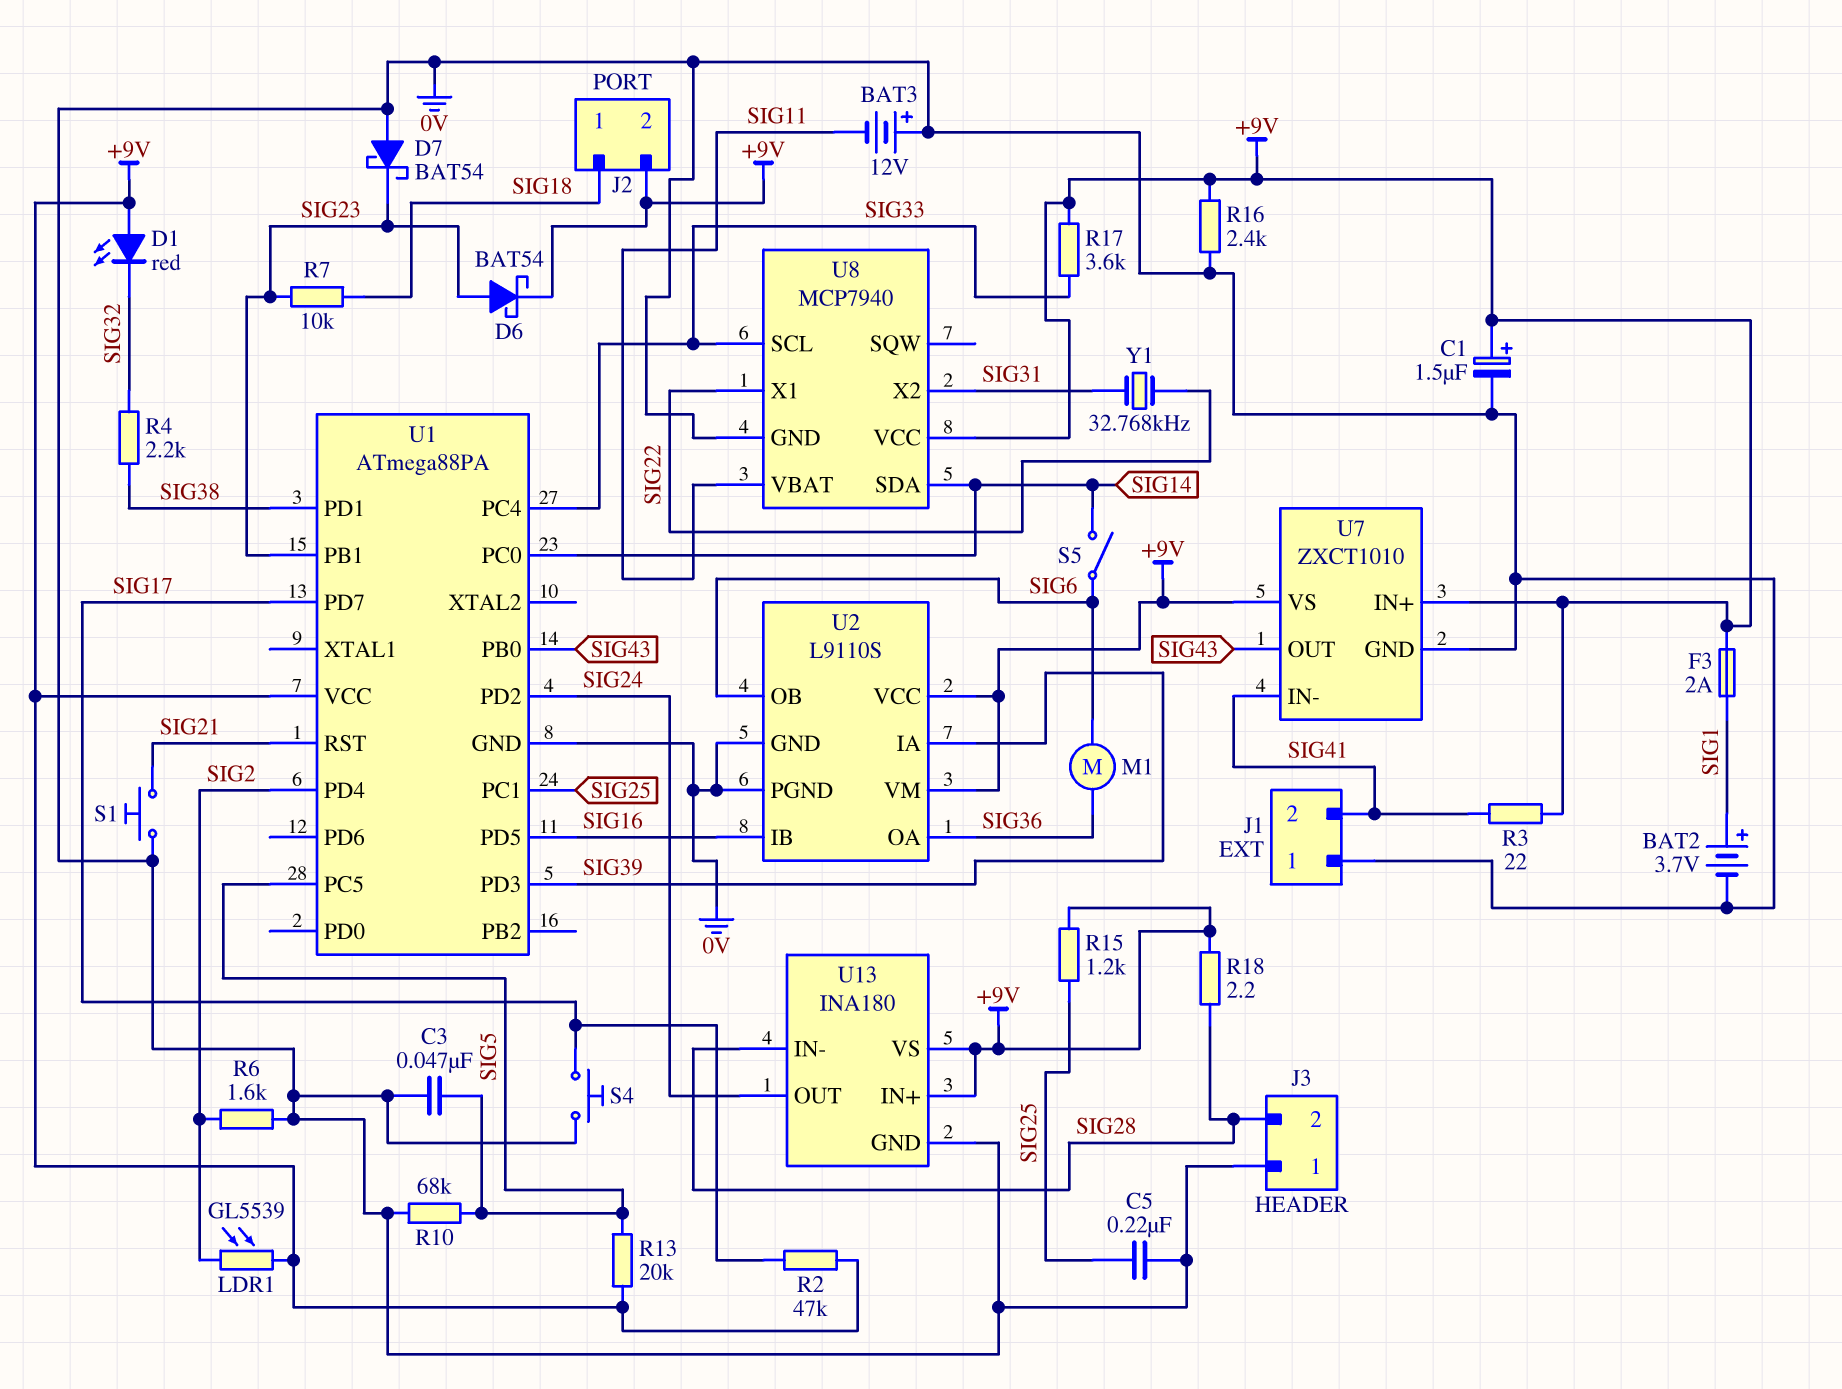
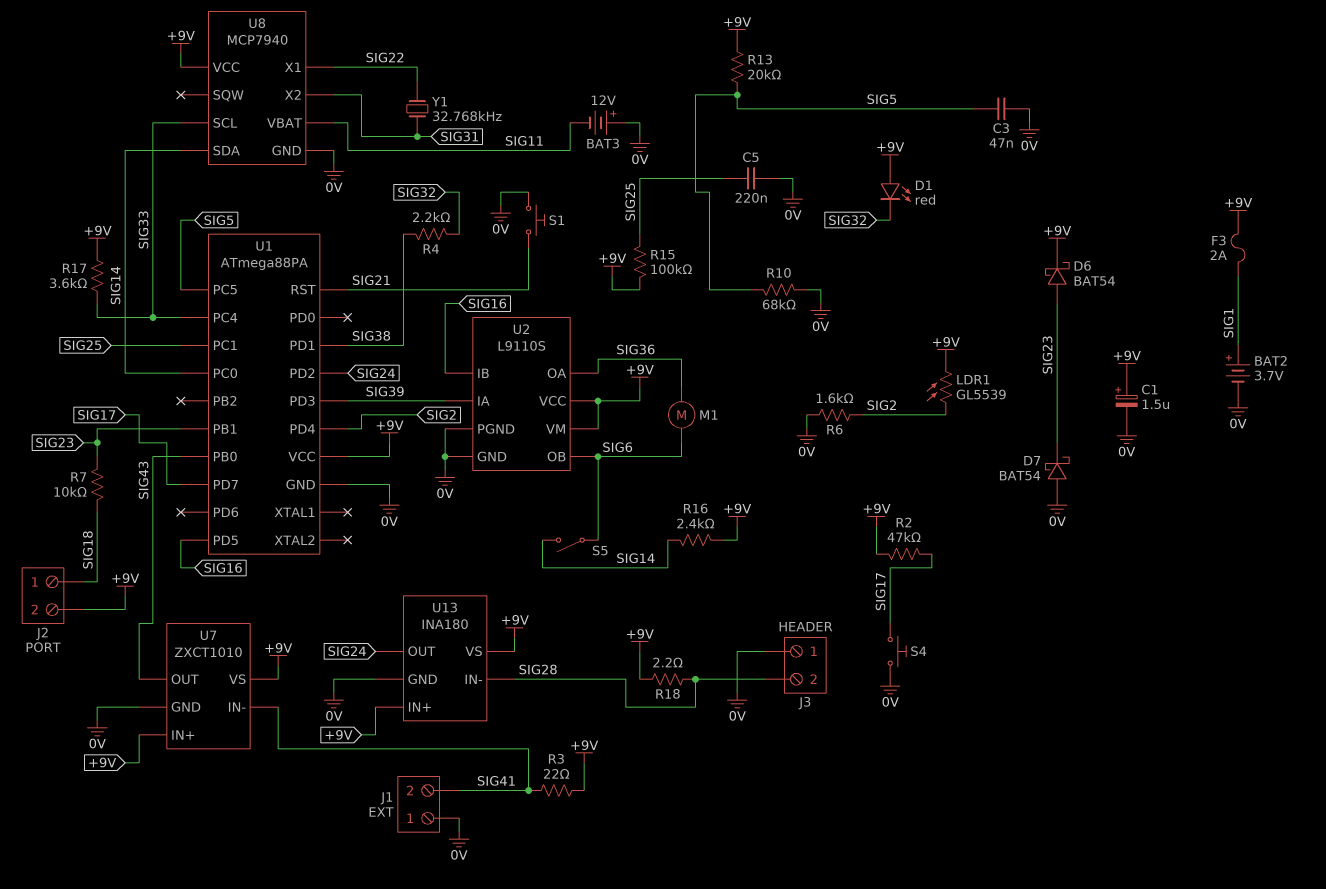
R15: 1.2k (+9V, SIG25) -> 100k (+9V, SIG25)
R16: 2.4k (+9V, 0V) -> 2.4k (+9V, SIG14)

